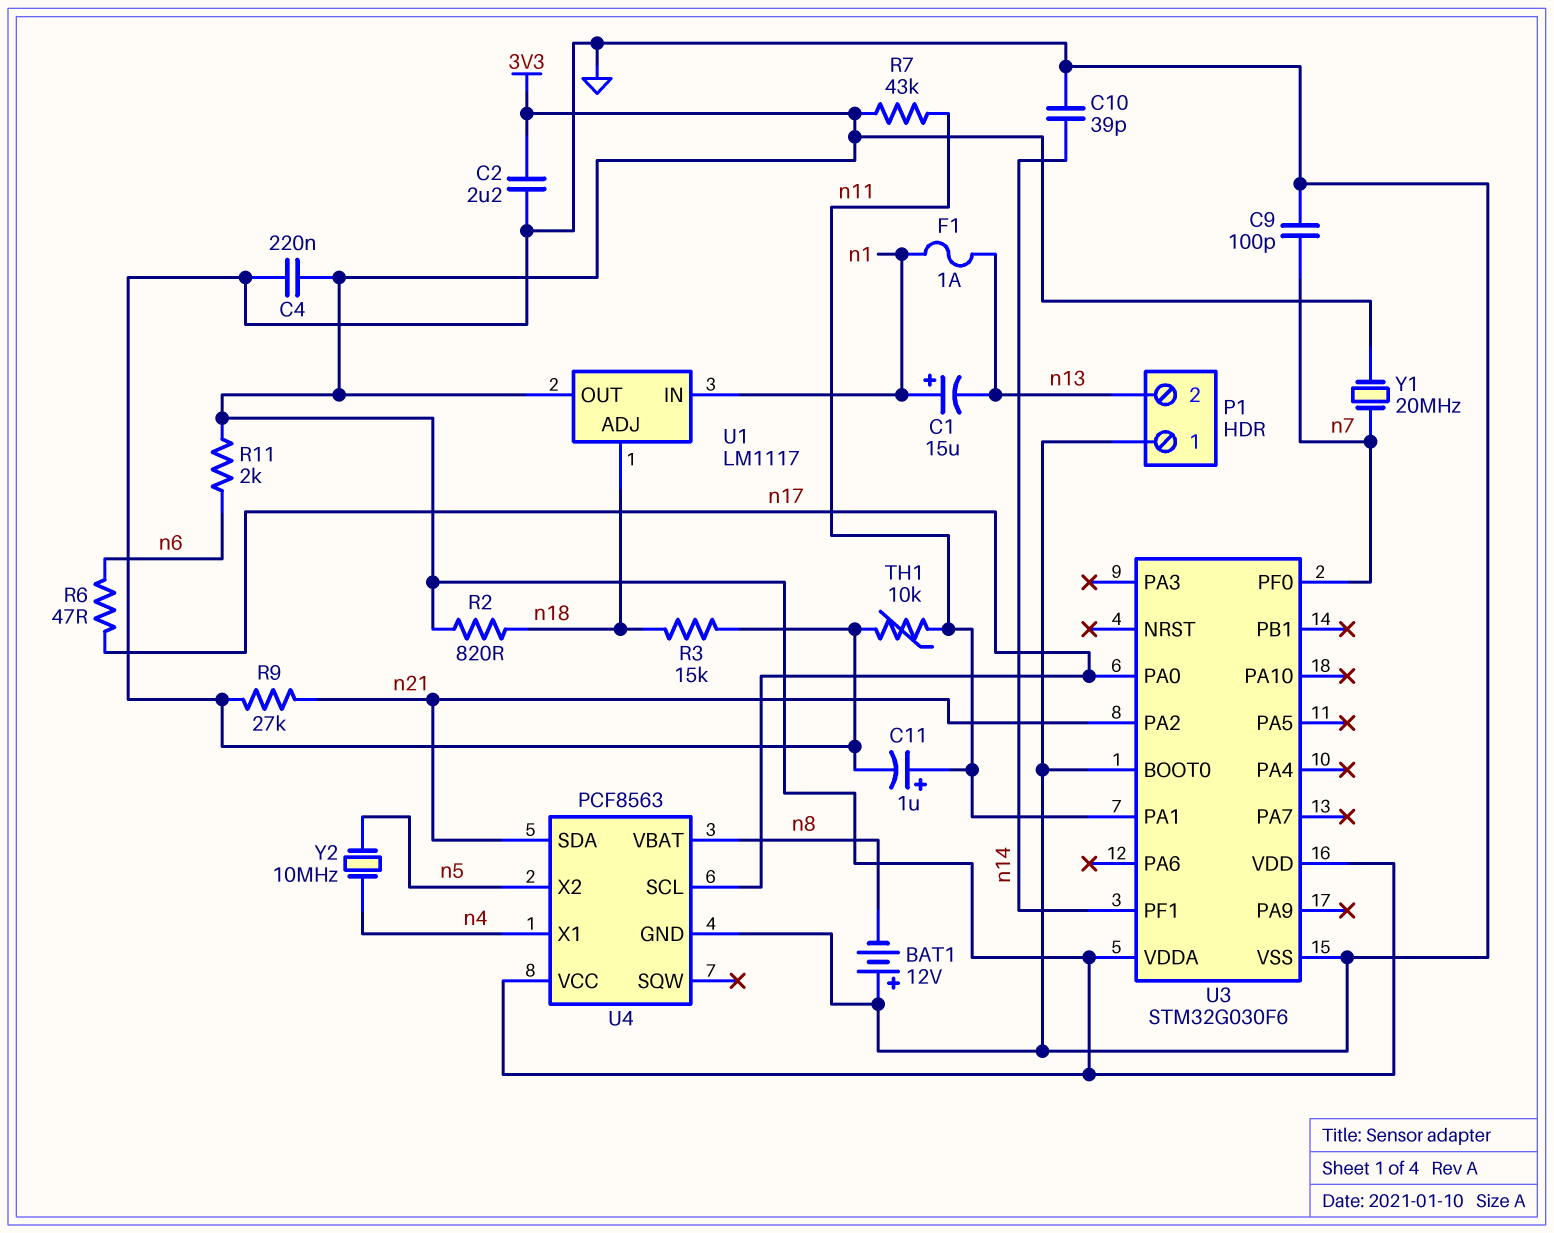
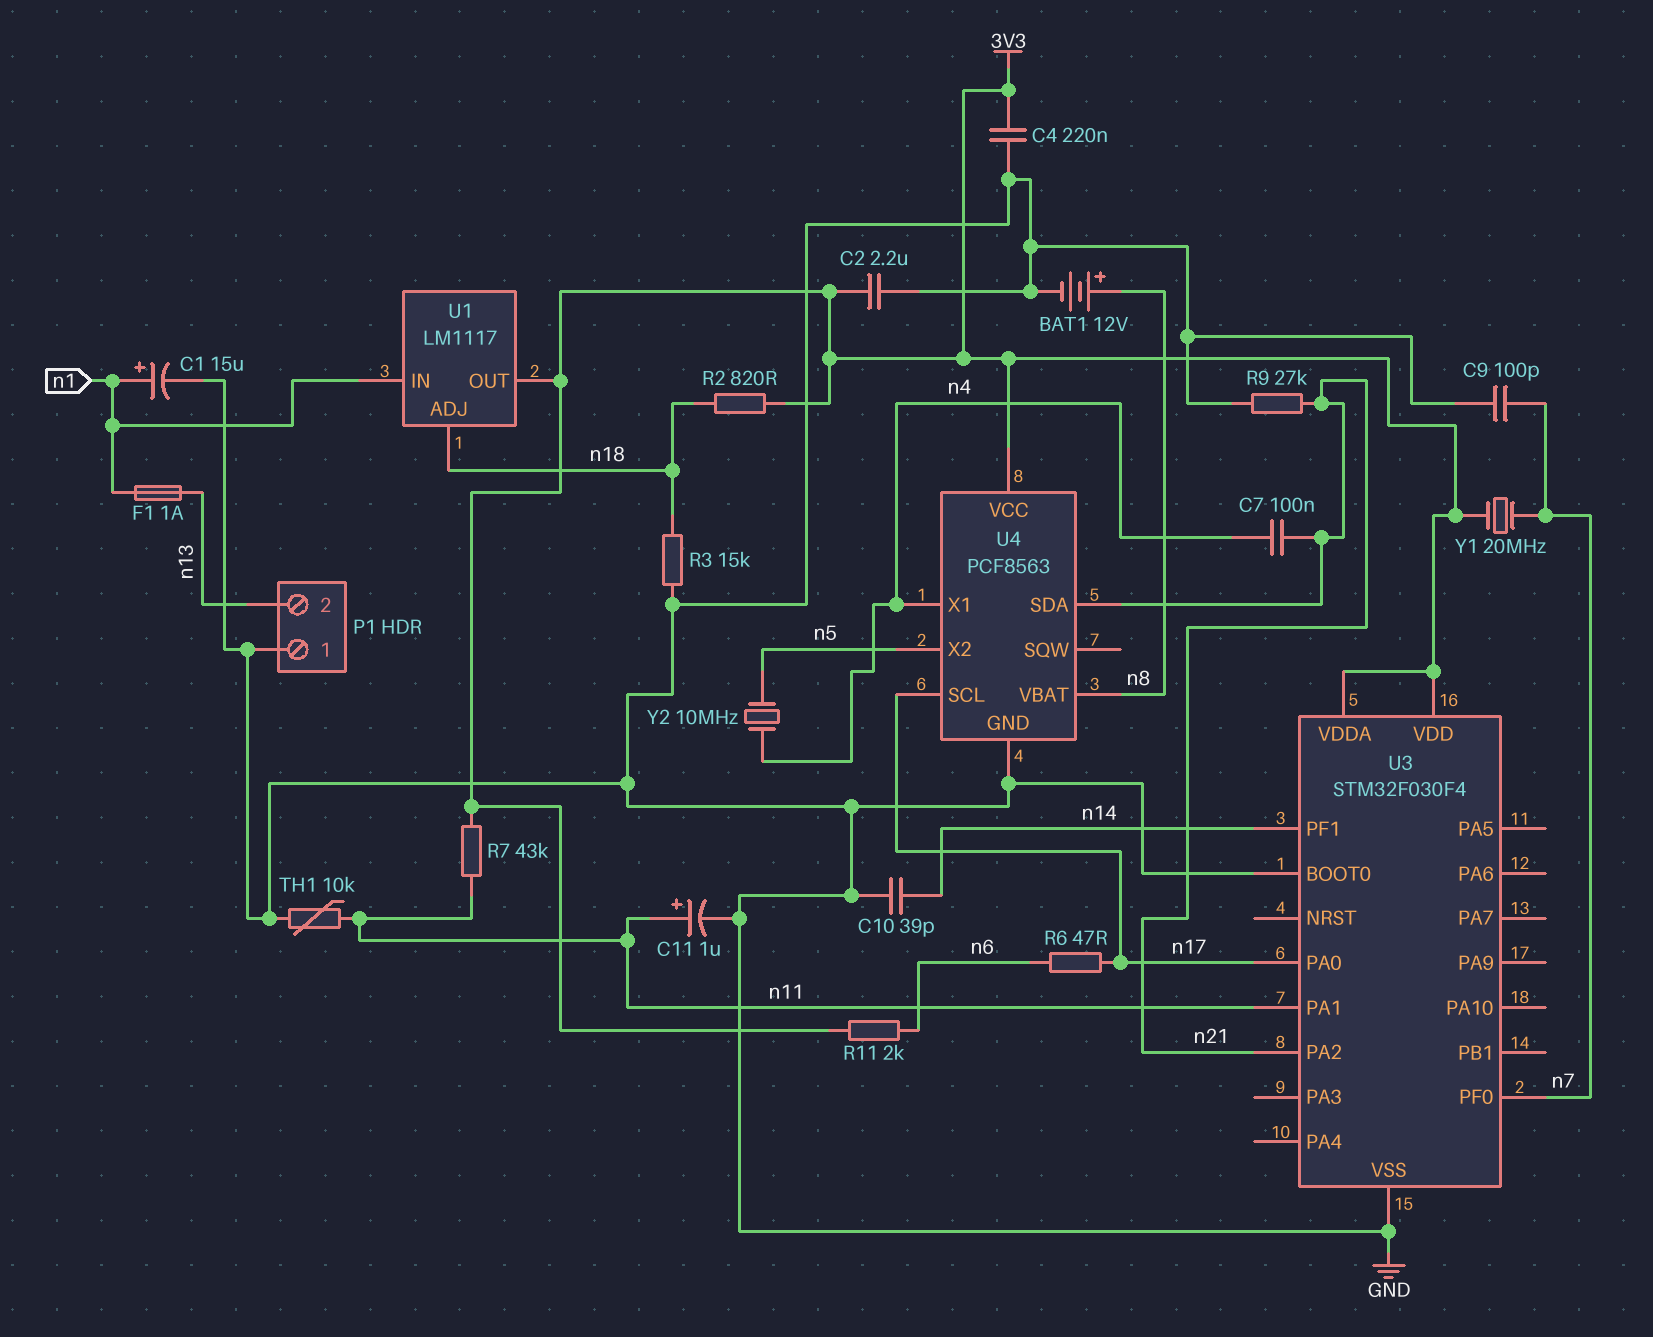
BAT1: 12V (plus GND, minus n8) -> 12V (plus n8, minus GND)
C1: 15uF (plus n1, minus n13) -> 15uF (plus n1, minus GND)
C7: none -> 100nF (n4, n21)
U3: STM32G030F6 -> STM32F030F4

